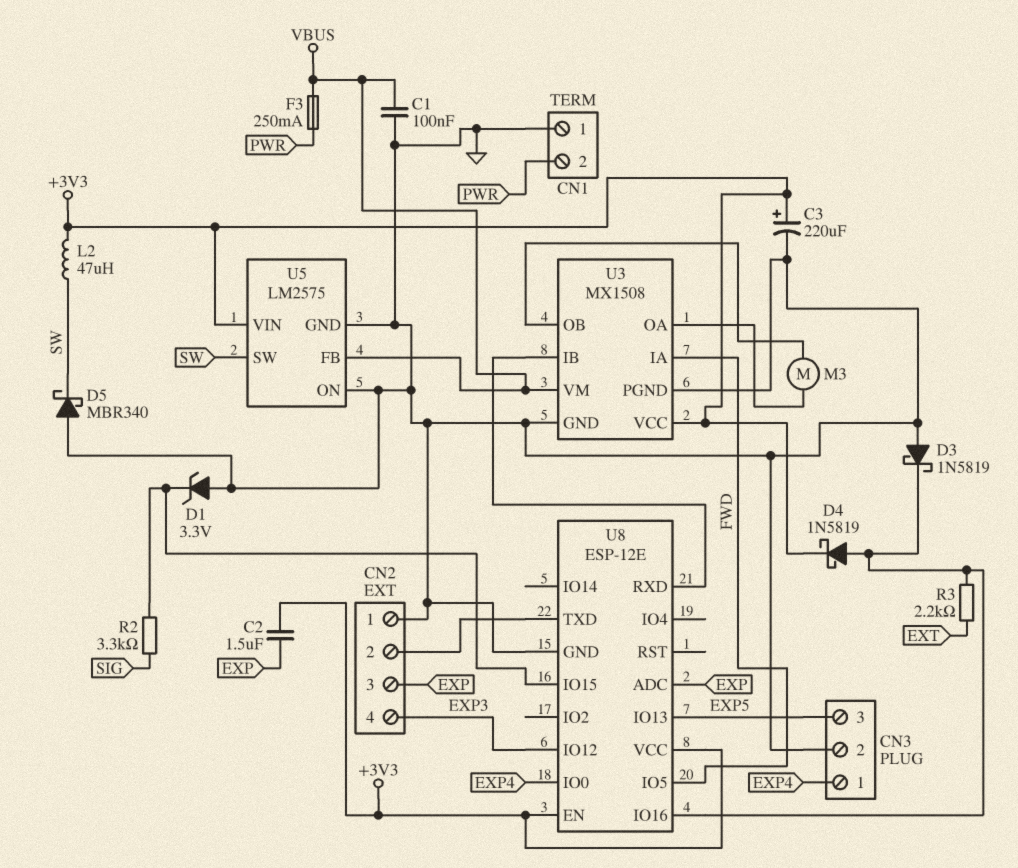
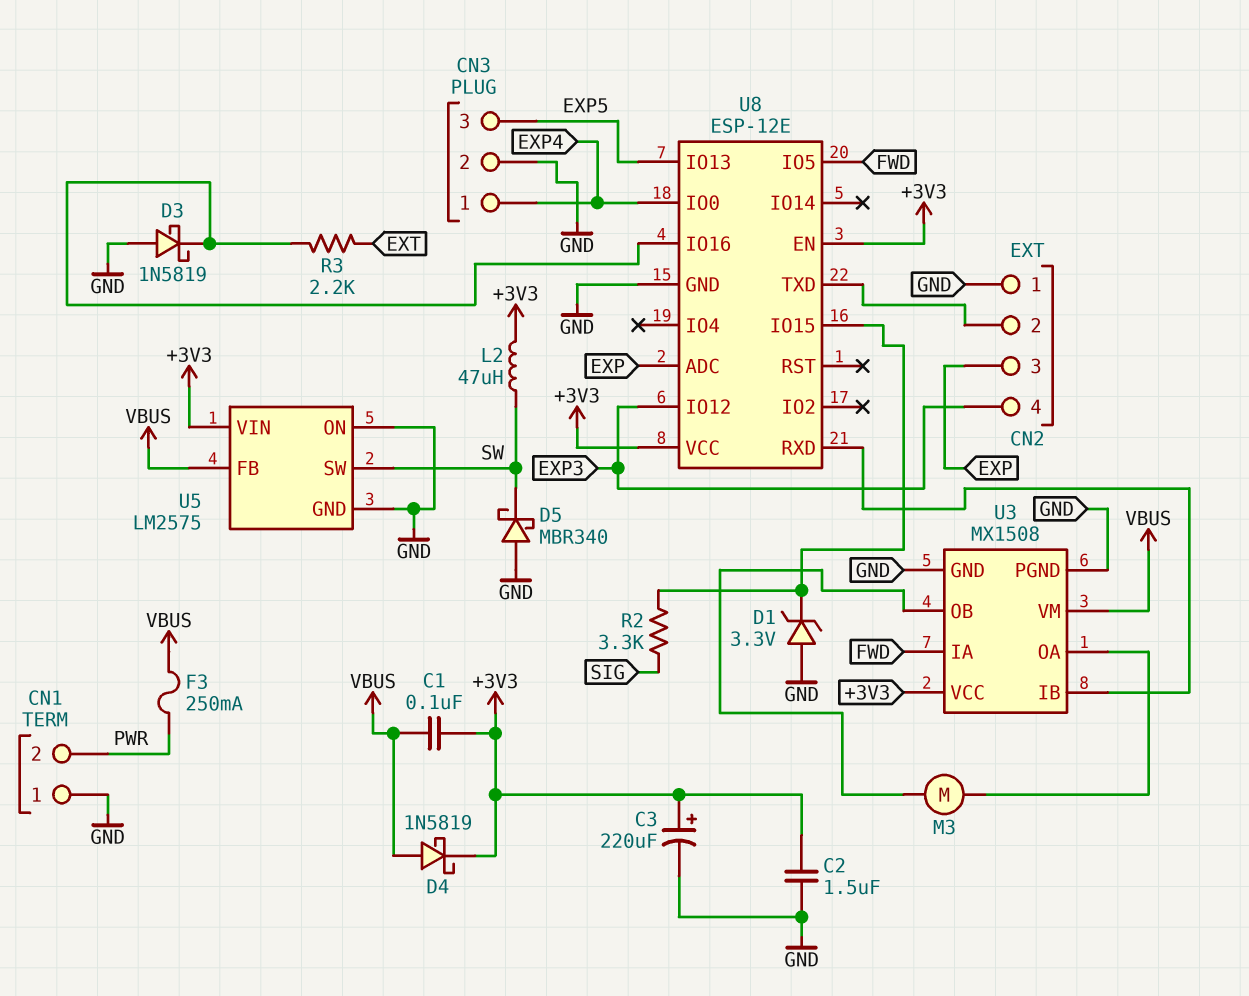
C1: 100nF (GND, VBUS) -> 100nF (+3V3, VBUS)
C2: 1.5uF (+3V3, EXP) -> 1.5uF (+3V3, GND)
D4: schottky 1N5819 (A U8/IO16, K +3V3) -> schottky 1N5819 (A VBUS, K +3V3)

